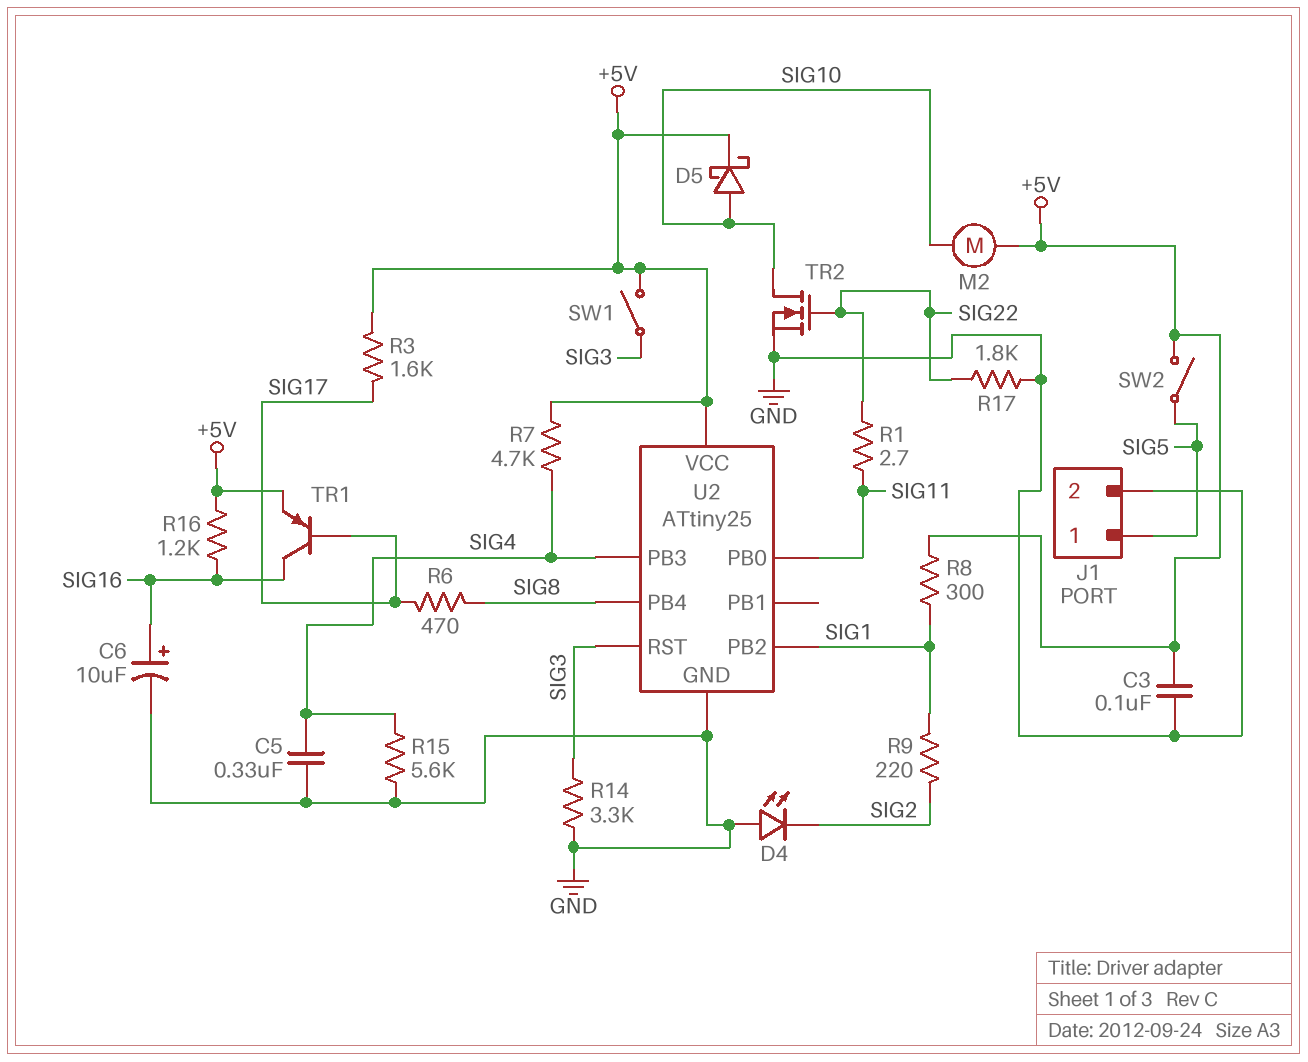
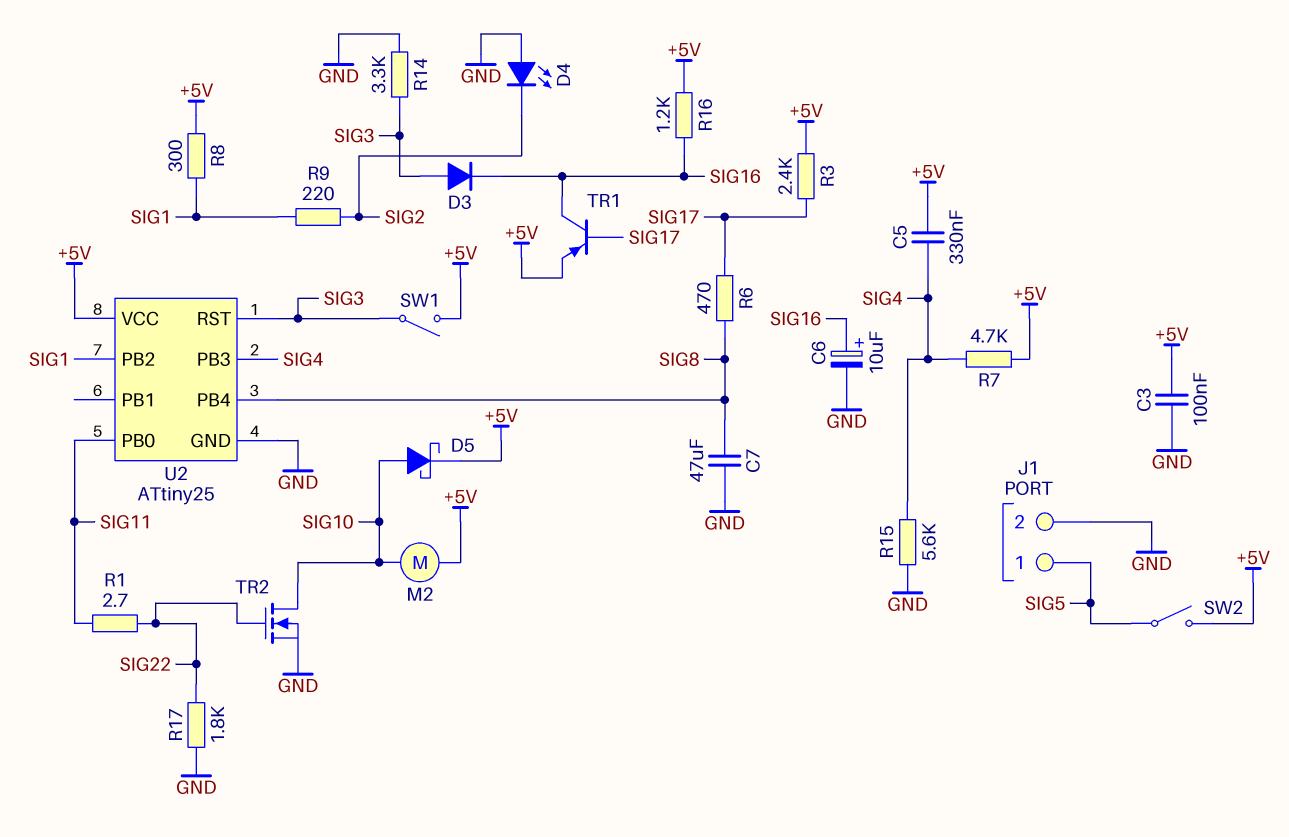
C5: 330nF (GND, SIG4) -> 330nF (+5V, SIG4)
C7: none -> 47uF (GND, SIG8)
D3: none -> diode (A SIG3, K SIG16)
R3: 1.6k (+5V, SIG17) -> 2.4k (+5V, SIG17)

